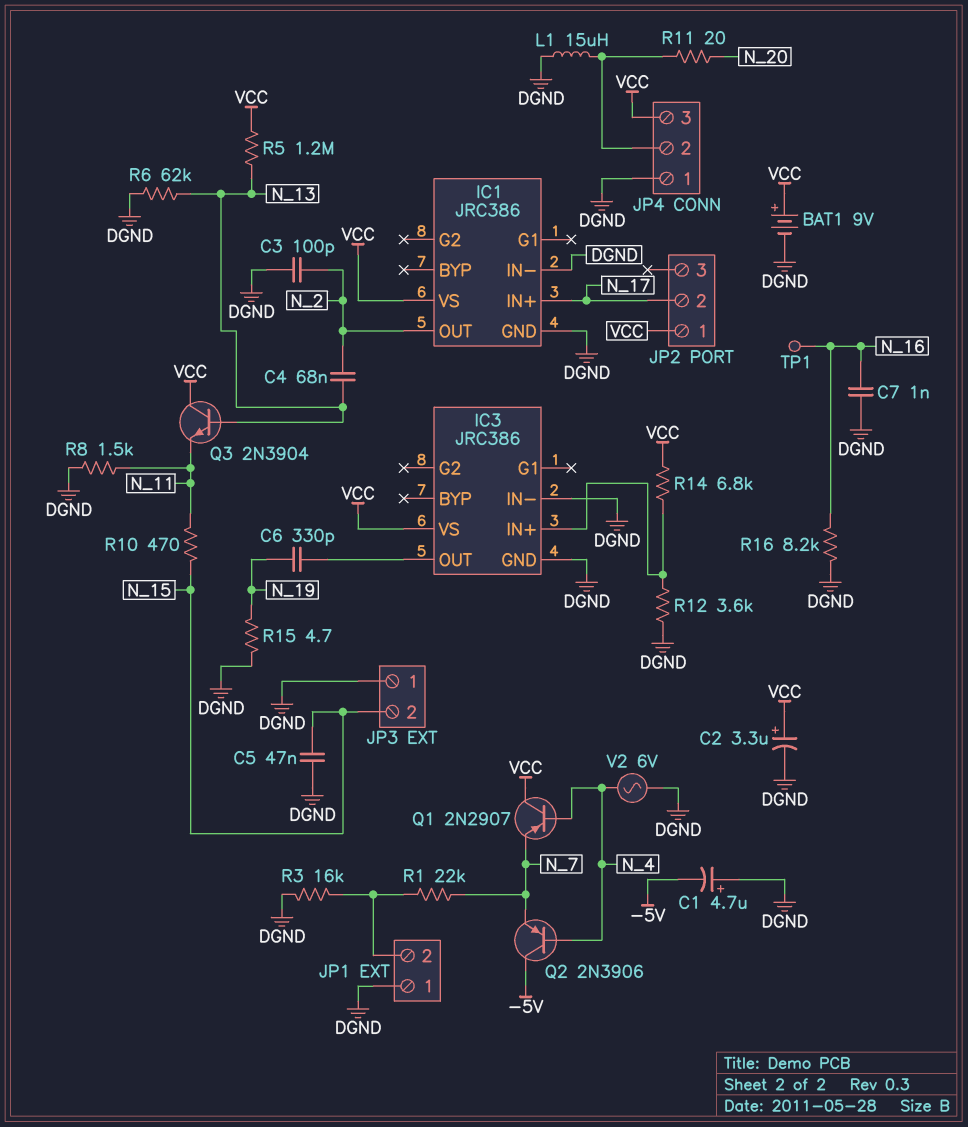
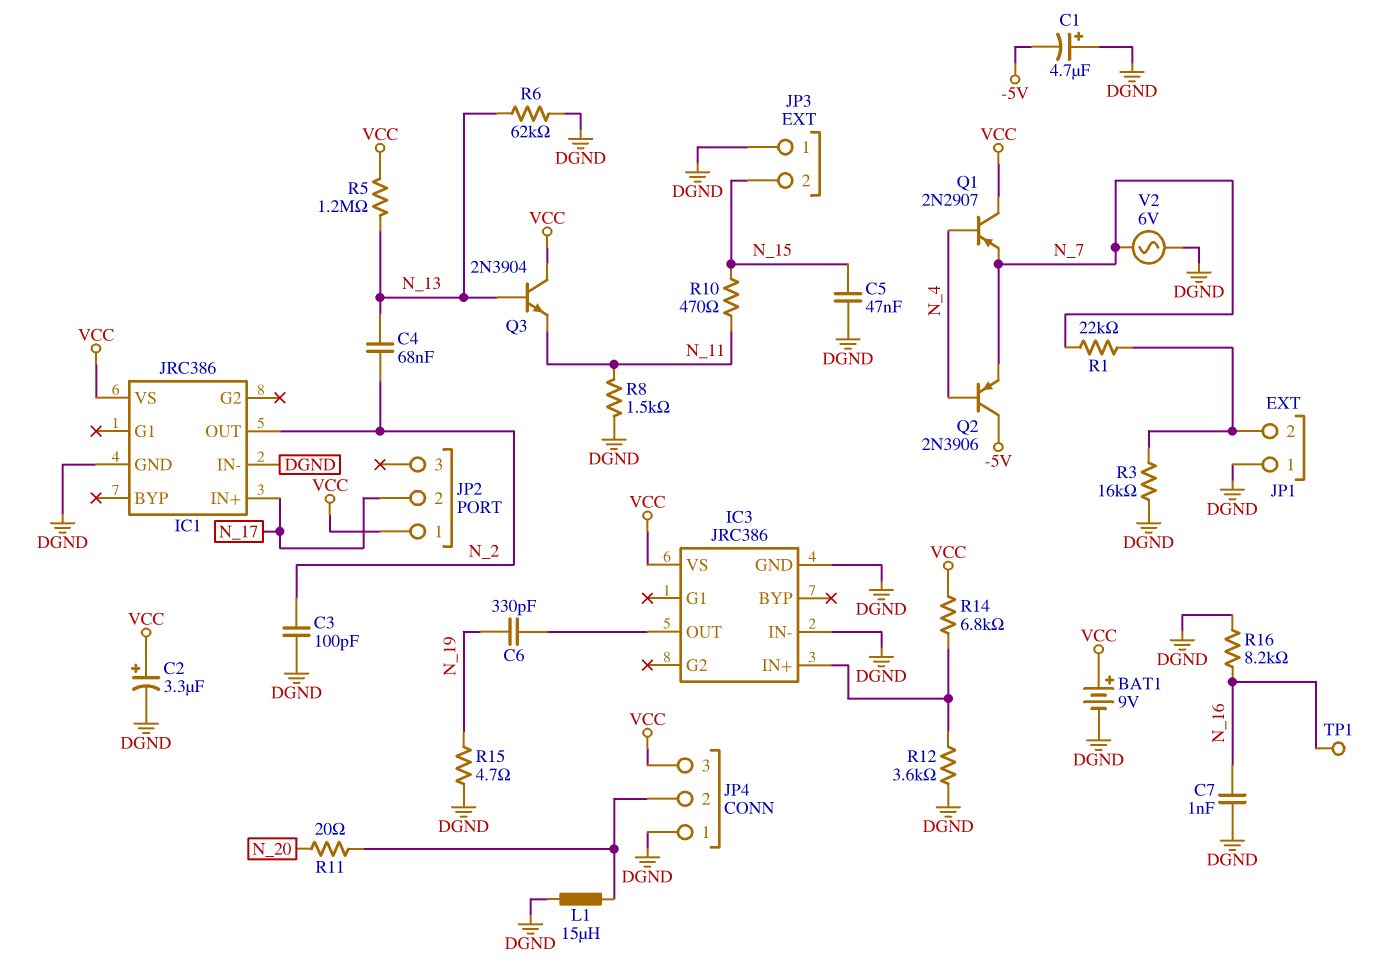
V2: AC 6V (DGND, N_4) -> AC 6V (DGND, N_7)

